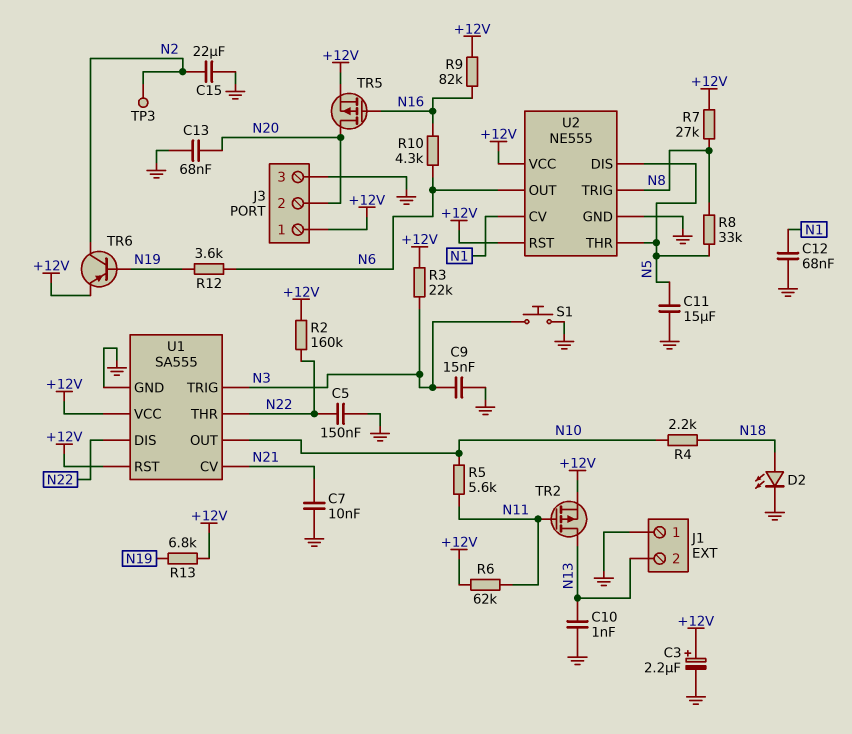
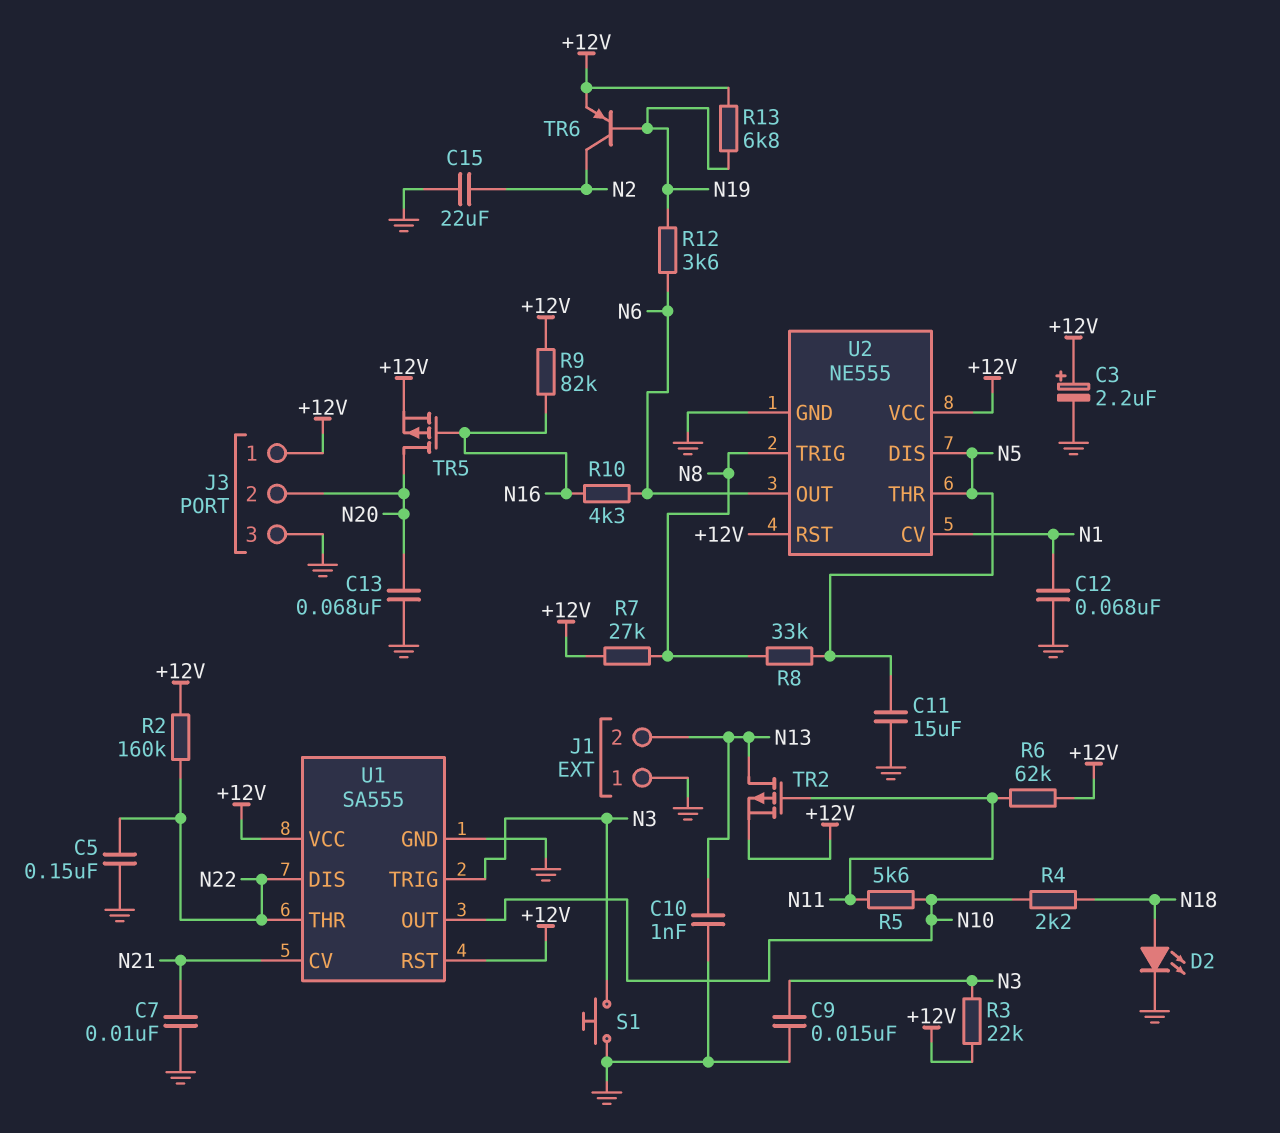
TP3: test point (N2) -> none

